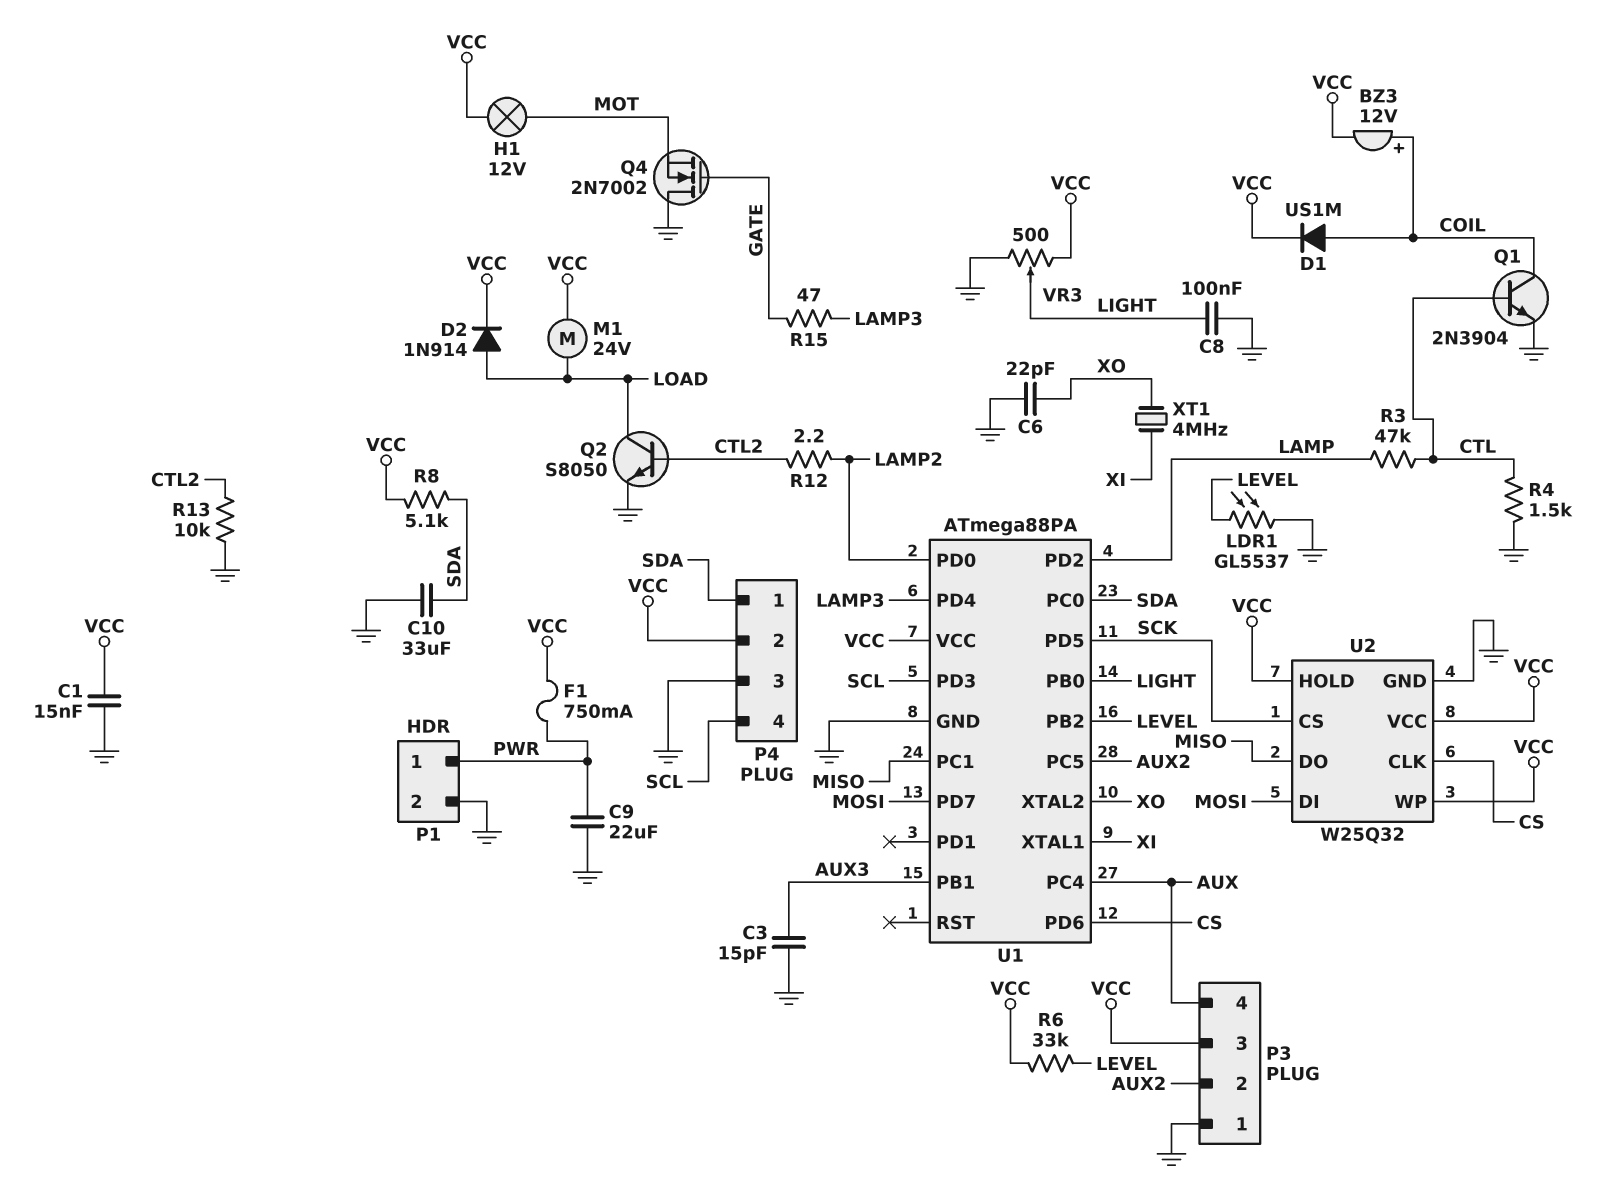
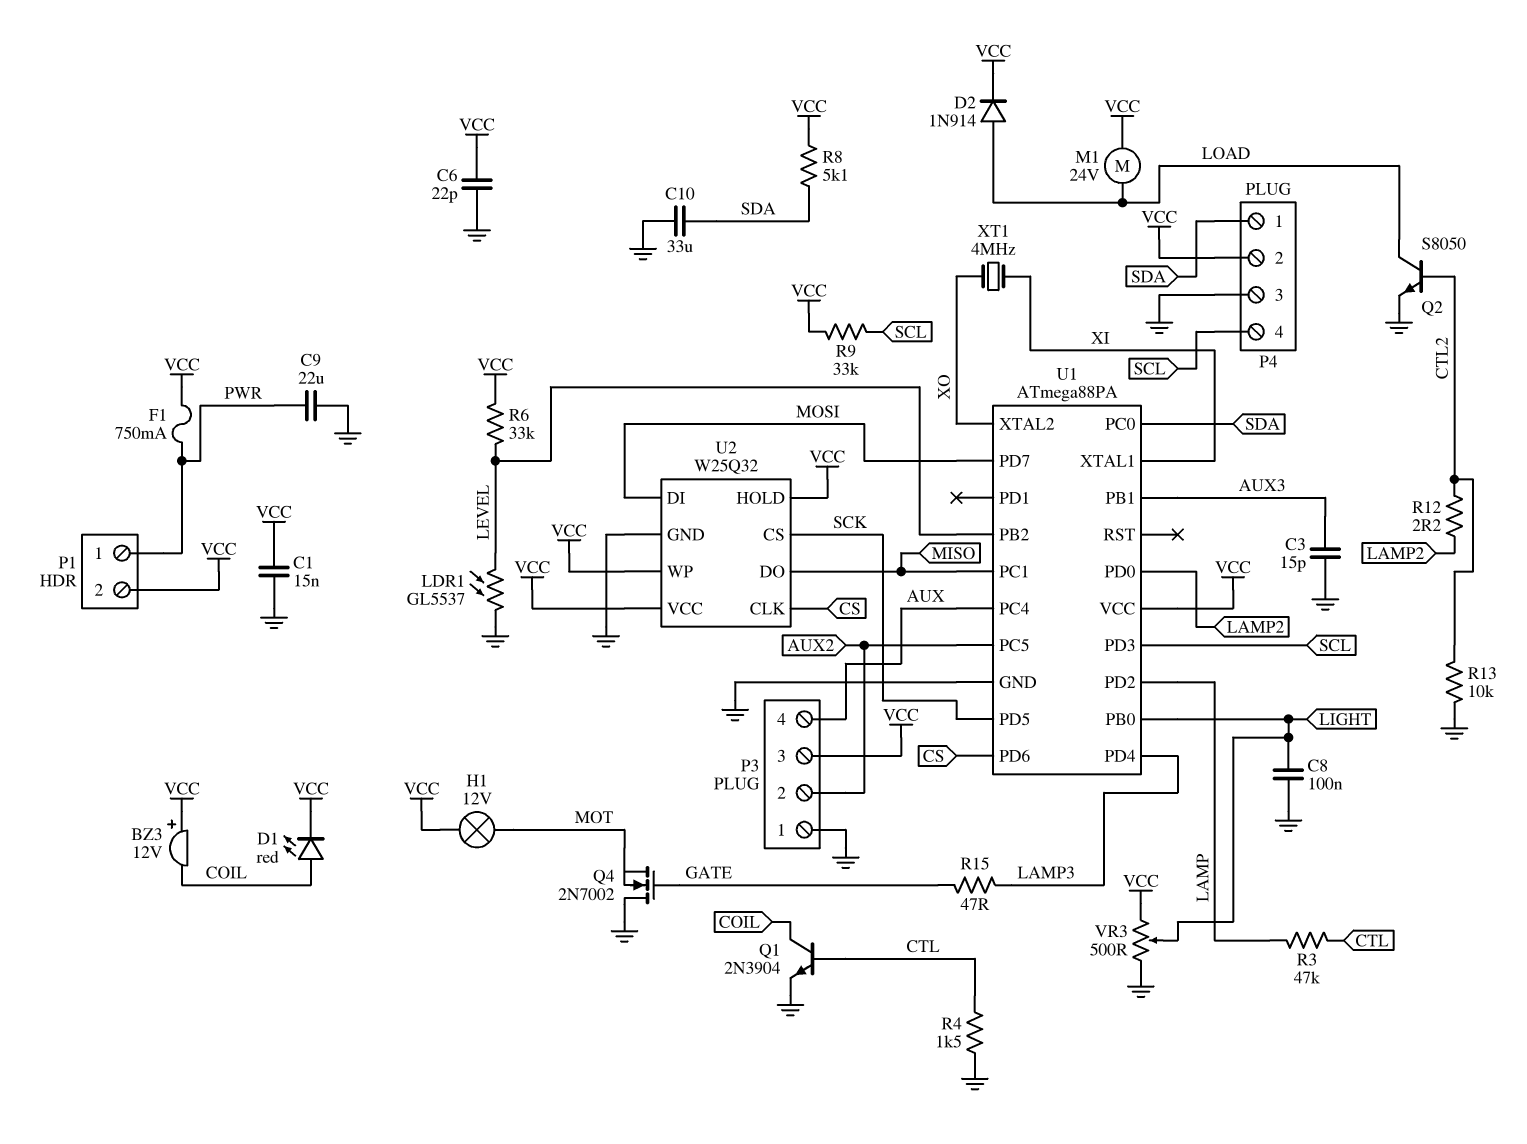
BZ3: buzzer 12V (plus COIL, minus VCC) -> buzzer 12V (plus VCC, minus COIL)
C6: 22pF (GND, XO) -> 22pF (GND, VCC)
D1: diode US1M (A COIL, K VCC) -> LED red (A COIL, K VCC)
P1 pin 2: GND -> VCC
R9: none -> 33k (SCL, VCC)

